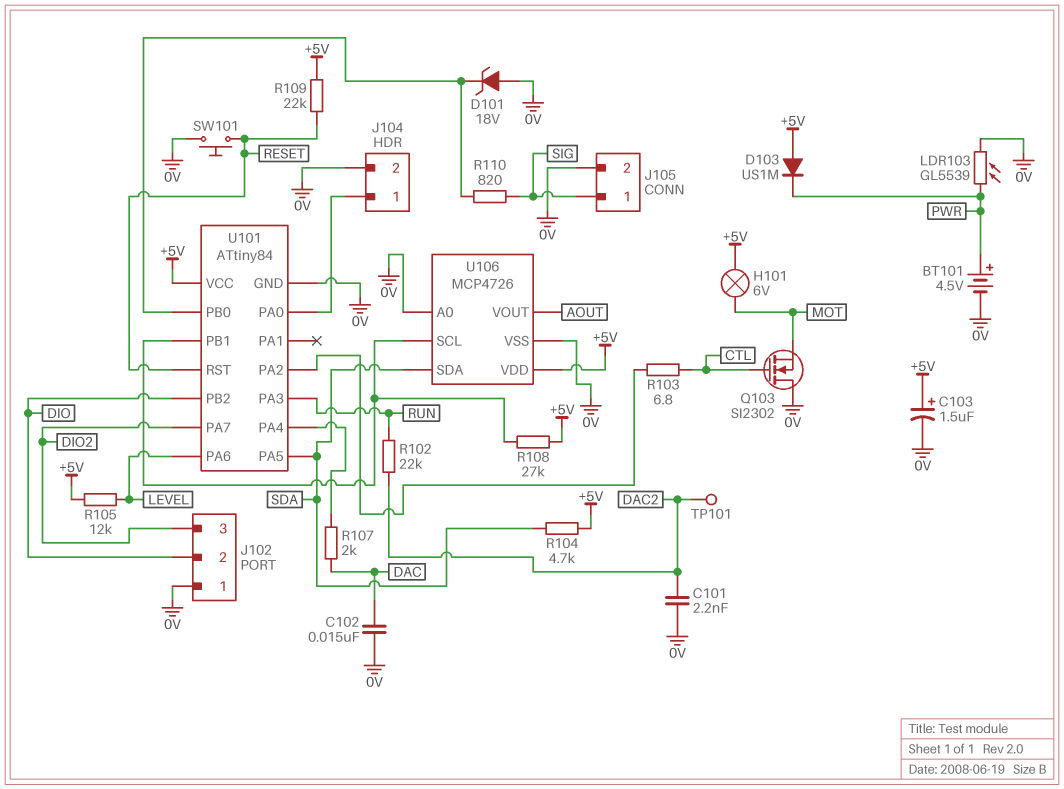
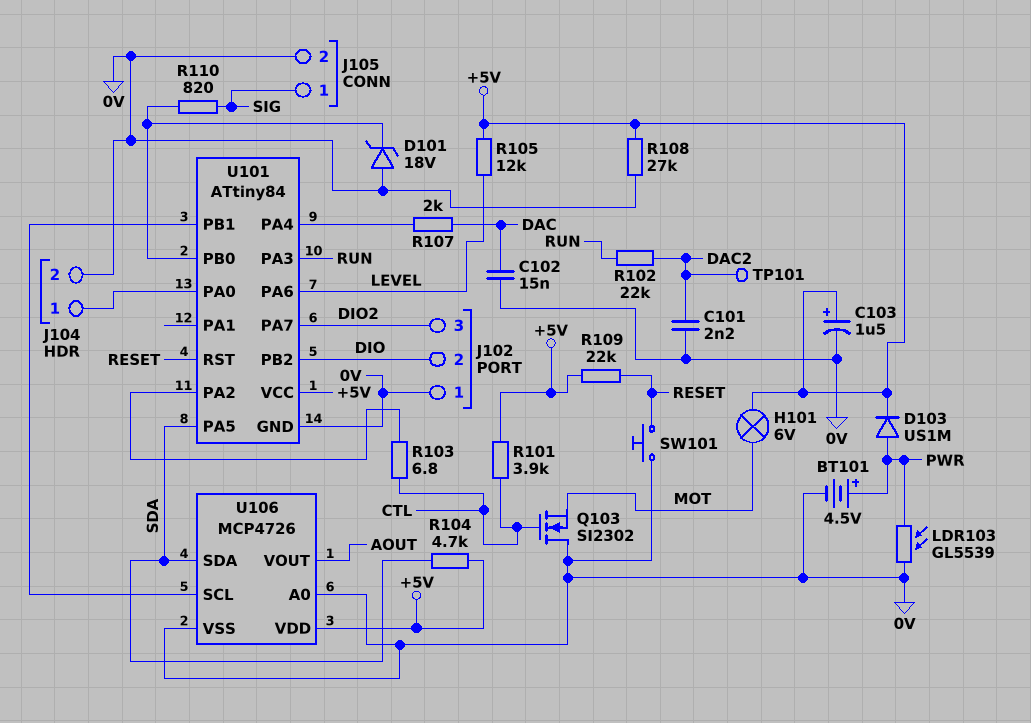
D103: diode US1M (A +5V, K PWR) -> diode US1M (A PWR, K +5V)
R101: none -> 3.9k (+5V, CTL)
R108: 27k (+5V, U101/PB1) -> 27k (+5V, 0V)

